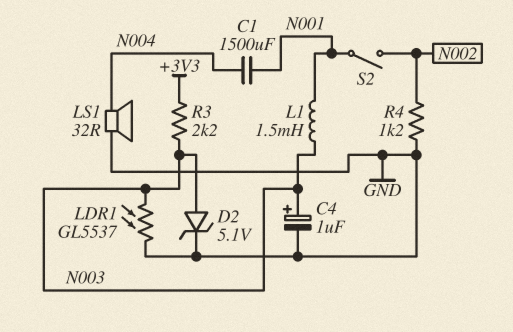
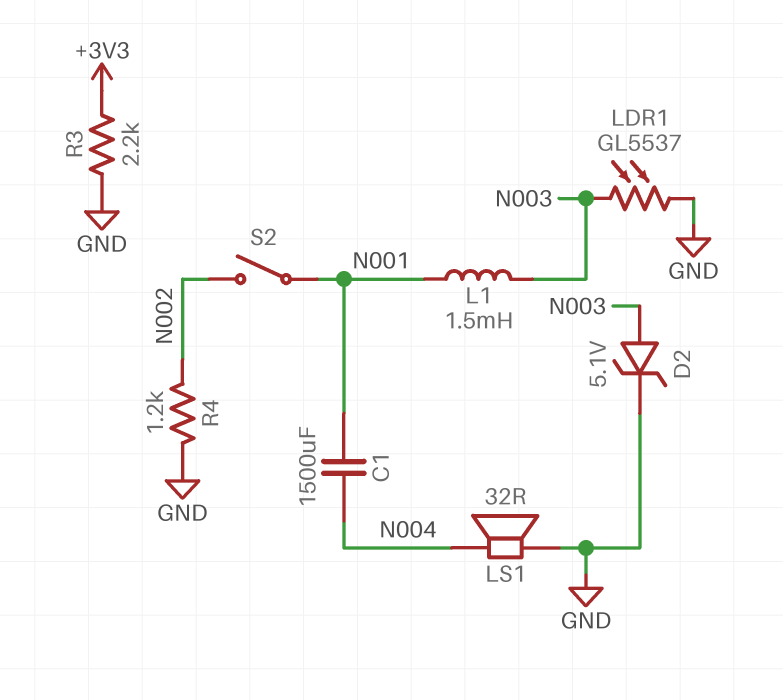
C4: 1uF (plus N003, minus GND) -> none
R3: 2.2k (+3V3, N003) -> 2.2k (+3V3, GND)

